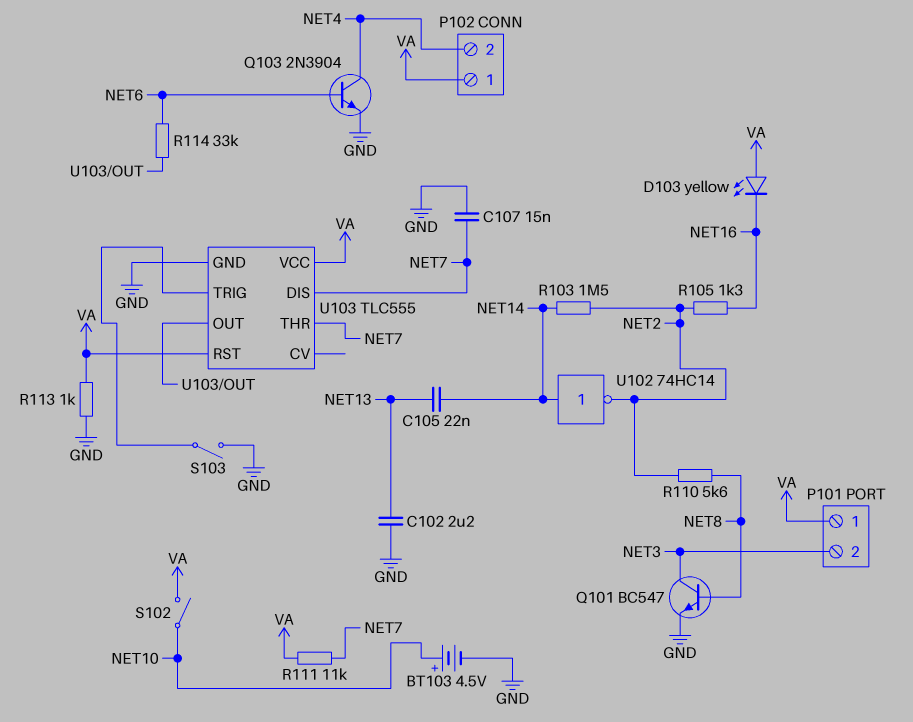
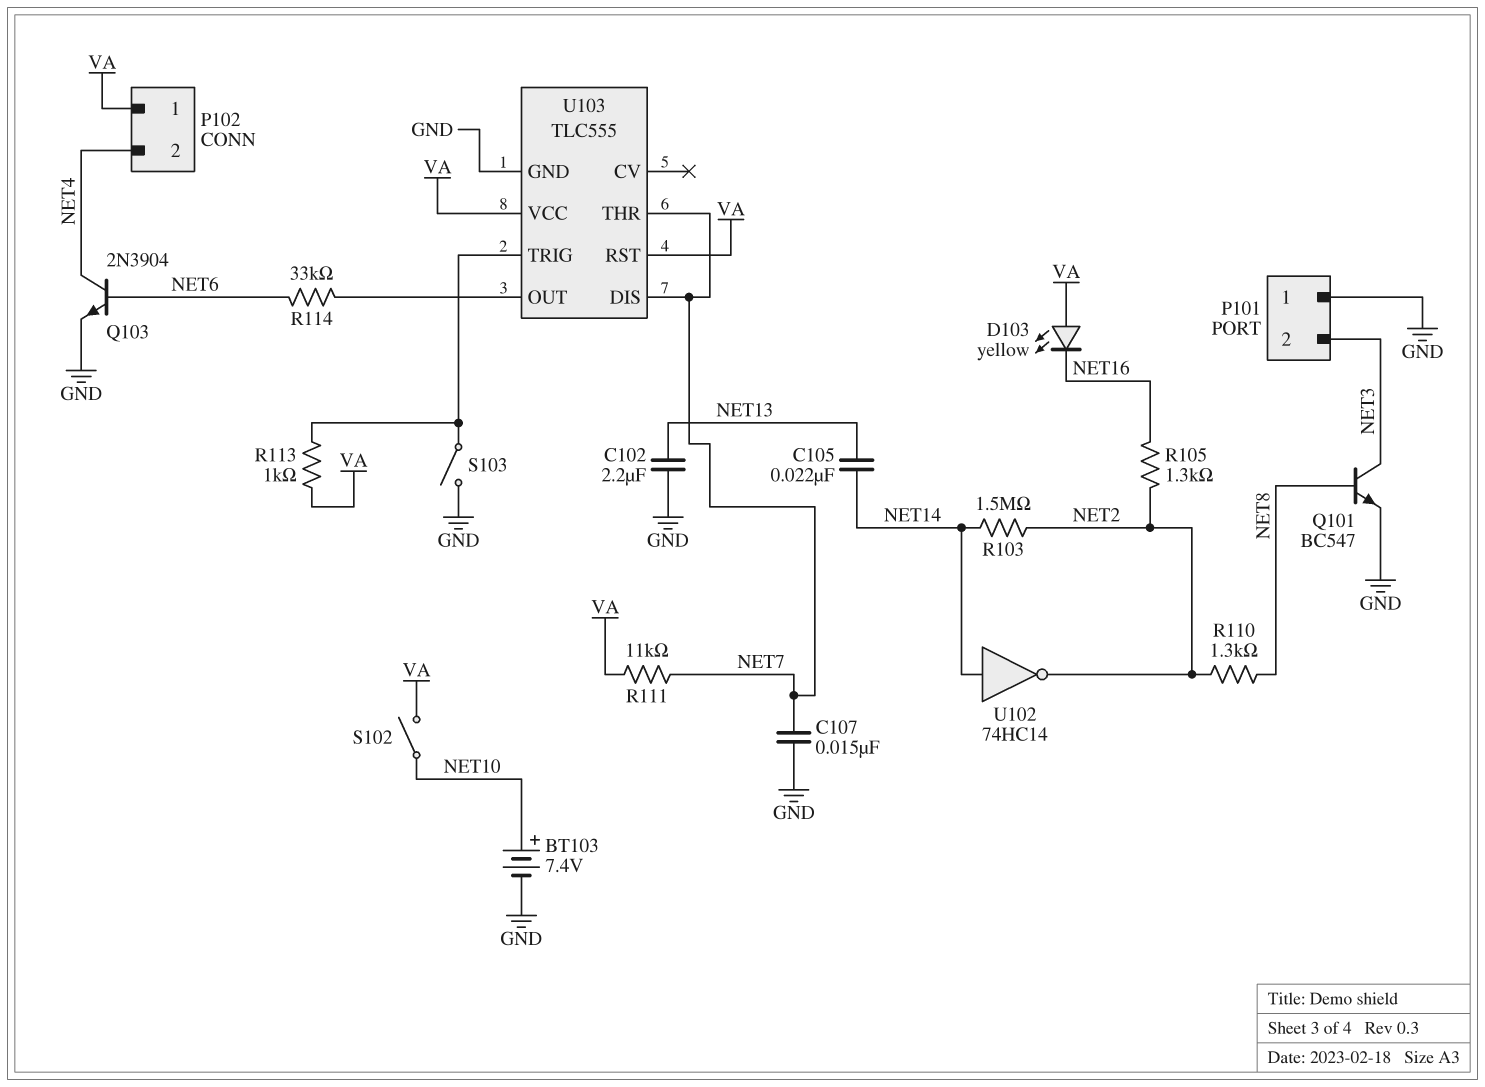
BT103: 4.5V (plus NET10, minus GND) -> 7.4V (plus NET10, minus GND)
P101 pin 1: VA -> GND
R110: 5.6k (NET2, NET8) -> 1.3k (NET2, NET8)
R113: 1k (GND, VA) -> 1k (U103/TRIG, VA)

